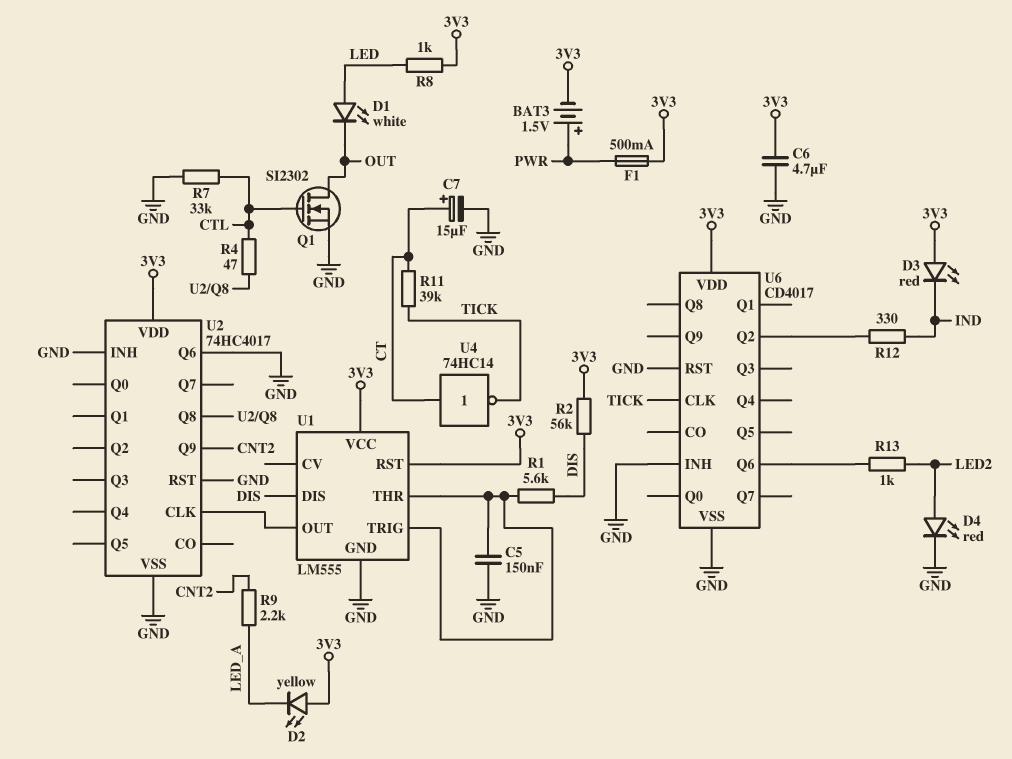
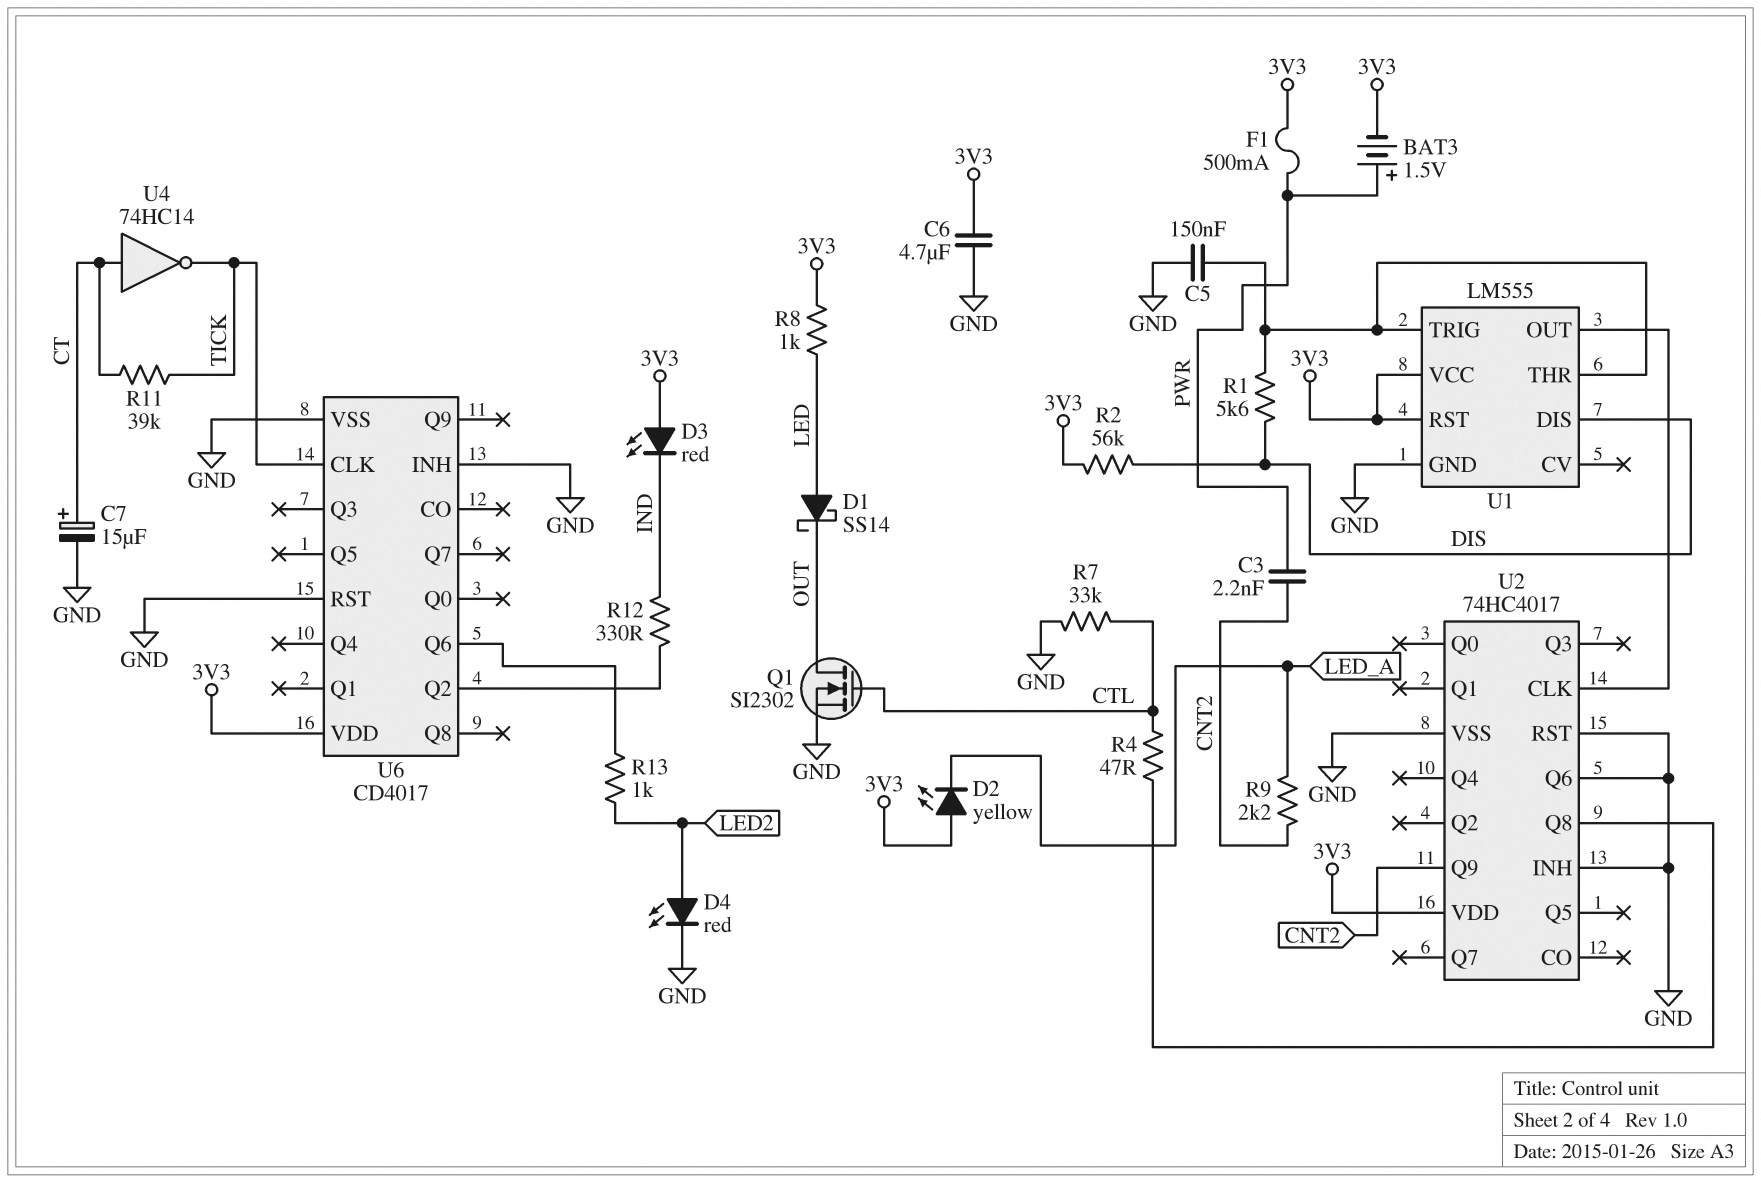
C3: none -> 2.2nF (CNT2, PWR)
D1: LED white (A LED, K OUT) -> schottky SS14 (A LED, K OUT)

